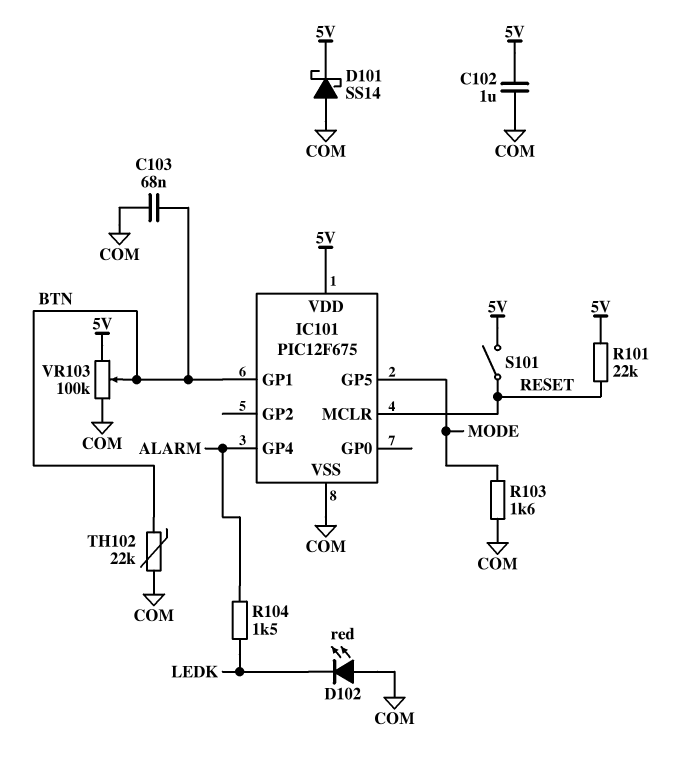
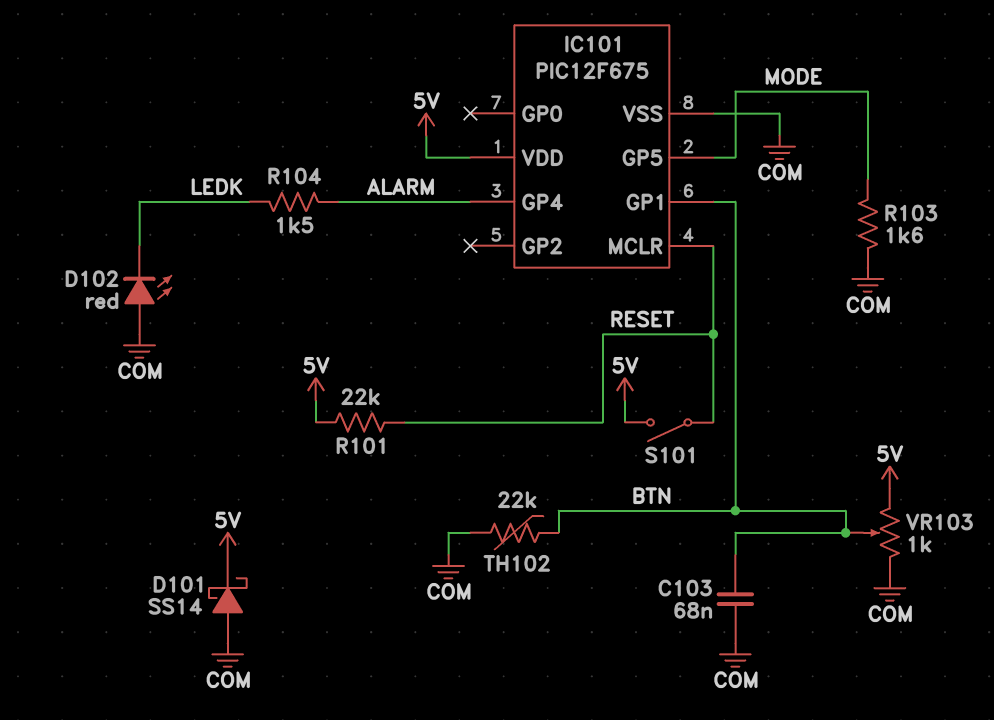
C102: 1uF (5V, COM) -> none
VR103: 100k (5V, COM, wiper BTN) -> 1k (5V, COM, wiper BTN)

